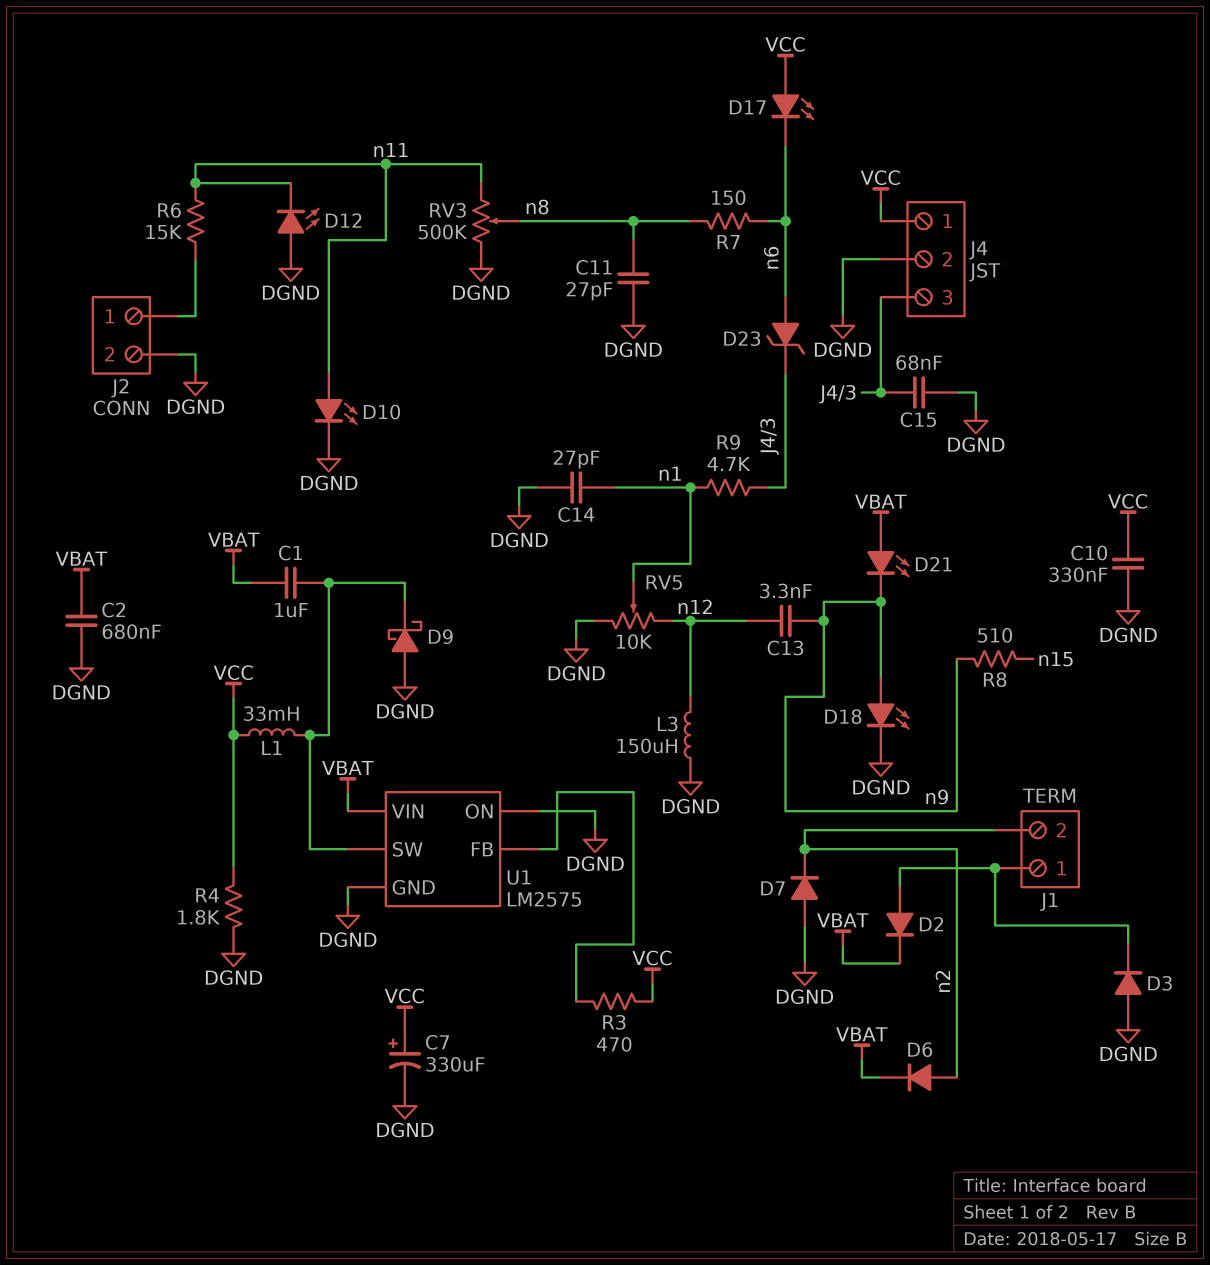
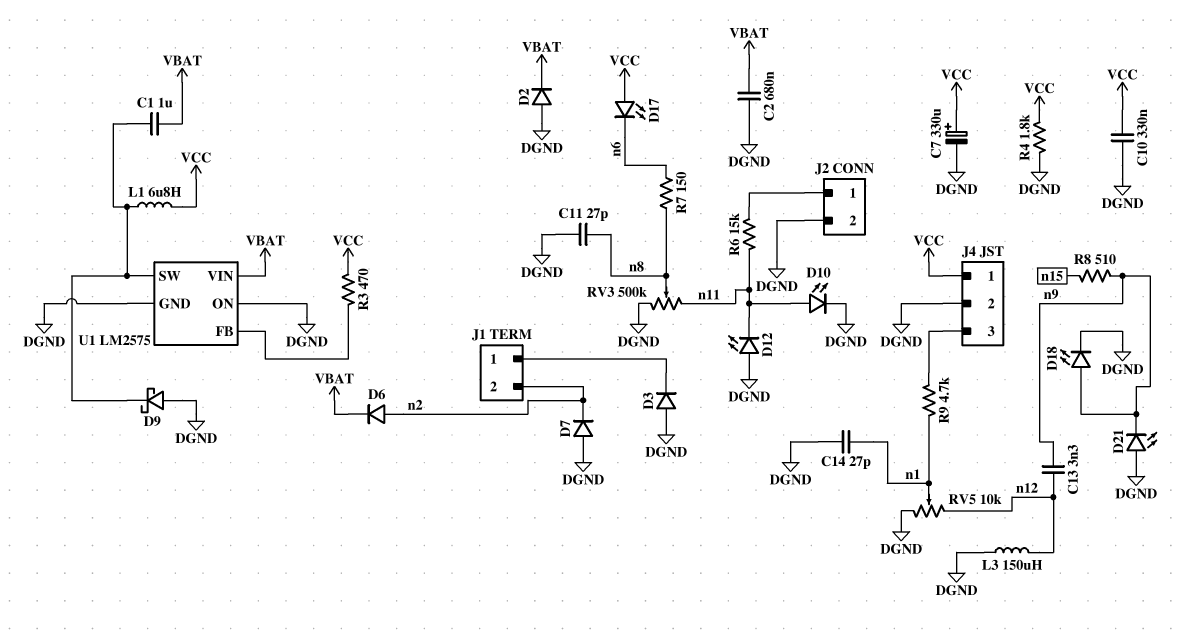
C15: 68nF (DGND, J4/3) -> none
D2: diode (A J1/1, K VBAT) -> diode (A DGND, K VBAT)
D21: LED (A VBAT, K n9) -> LED (A DGND, K n9)
D23: zener (A n6, K J4/3) -> none
L1: 33mH (U1/SW, VCC) -> 6.8uH (U1/SW, VCC)

